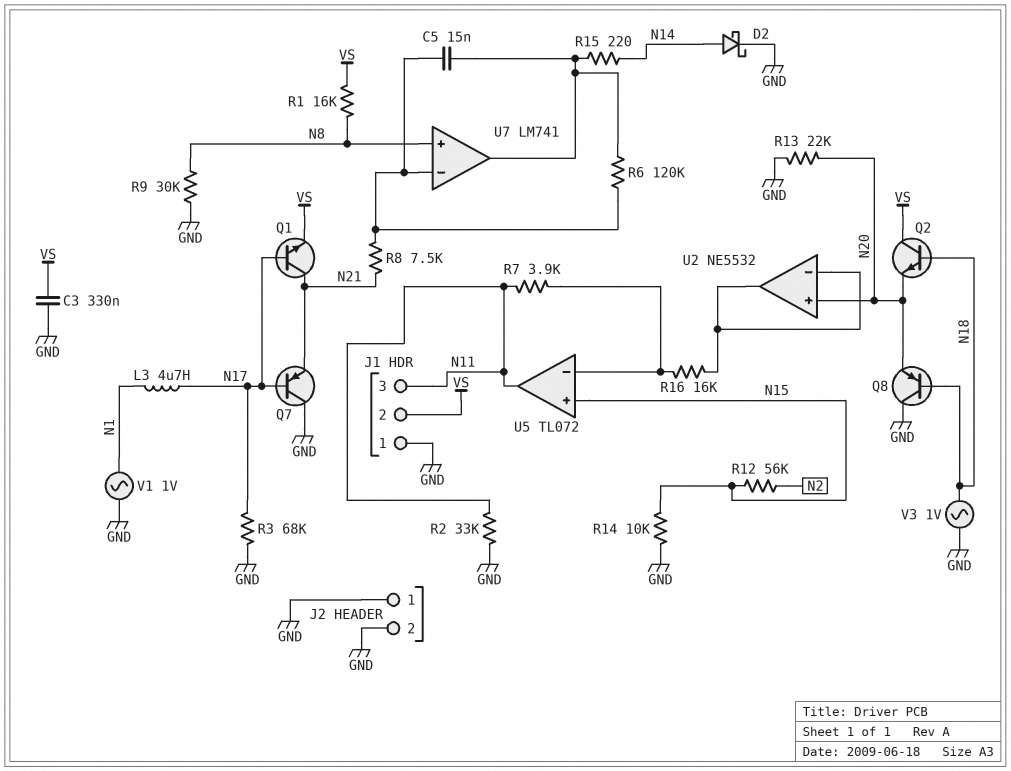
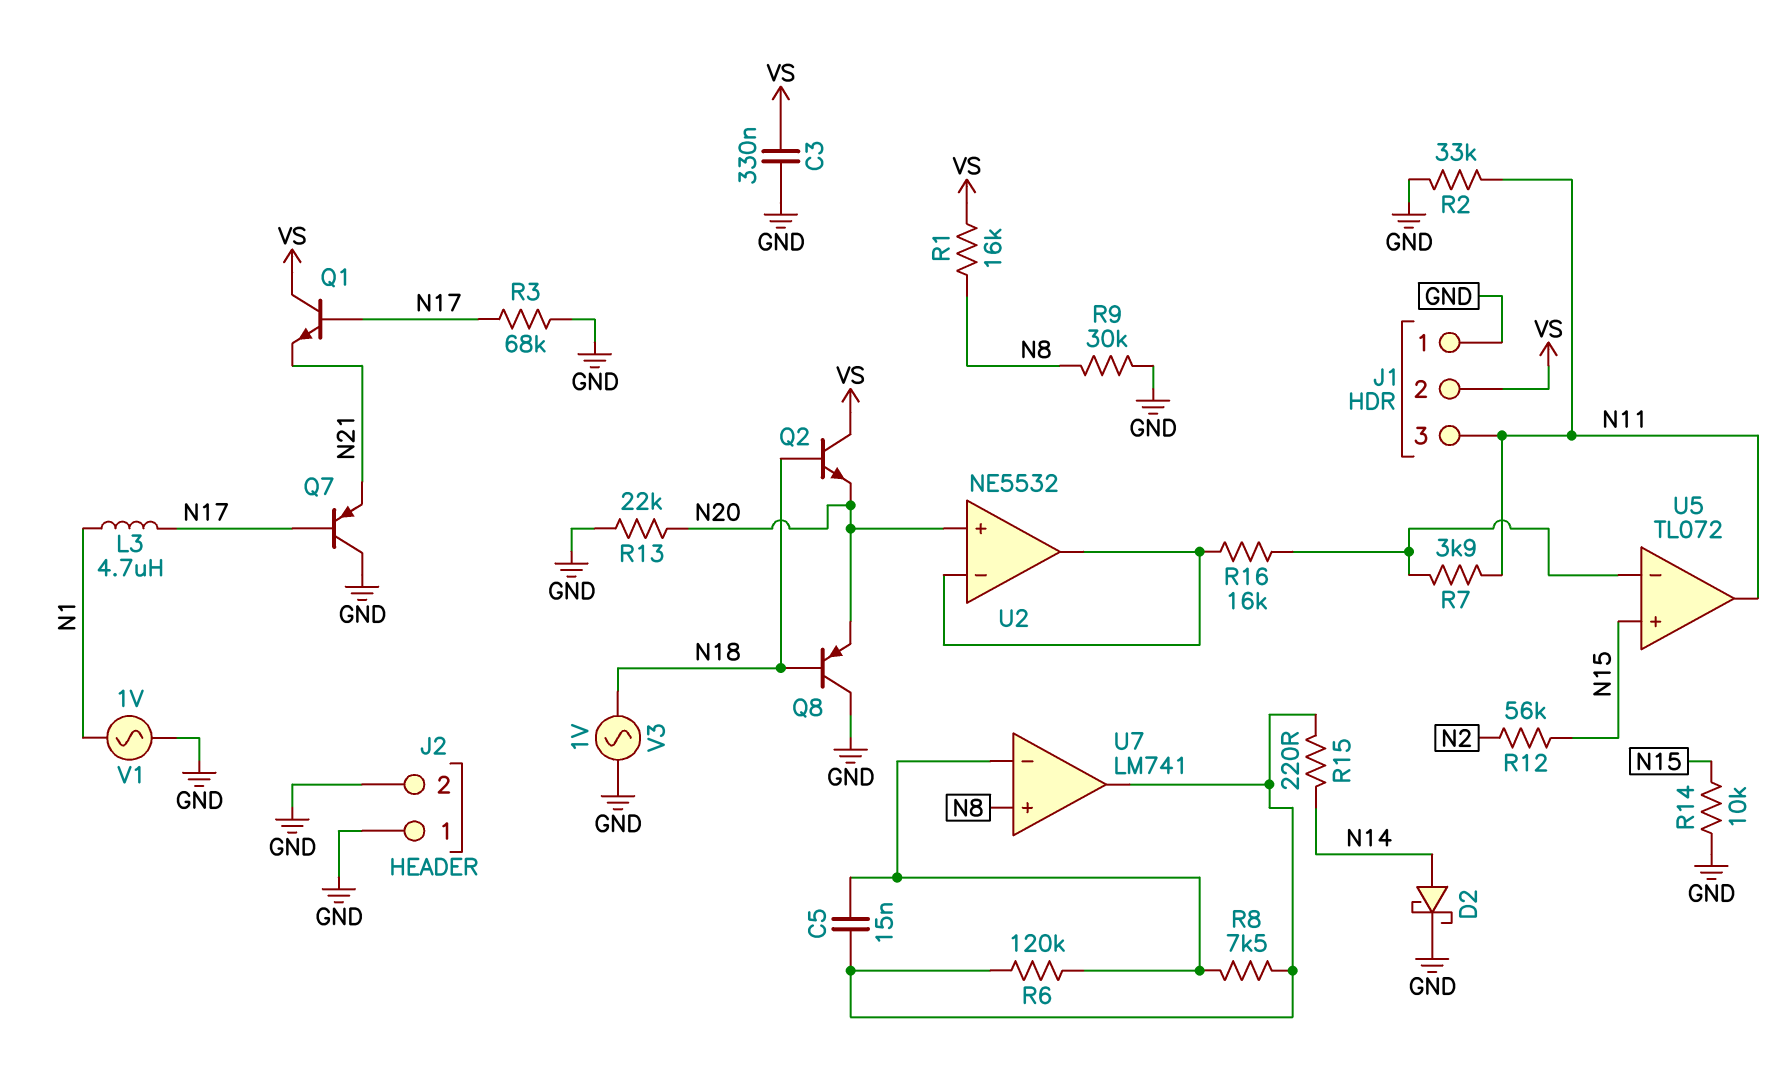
Q1: NPN (B N17, C N21, E VS) -> NPN (B N17, C VS, E N21)
R8: 7.5k (N21, U7/in-) -> 7.5k (U7/in-, U7/out)

